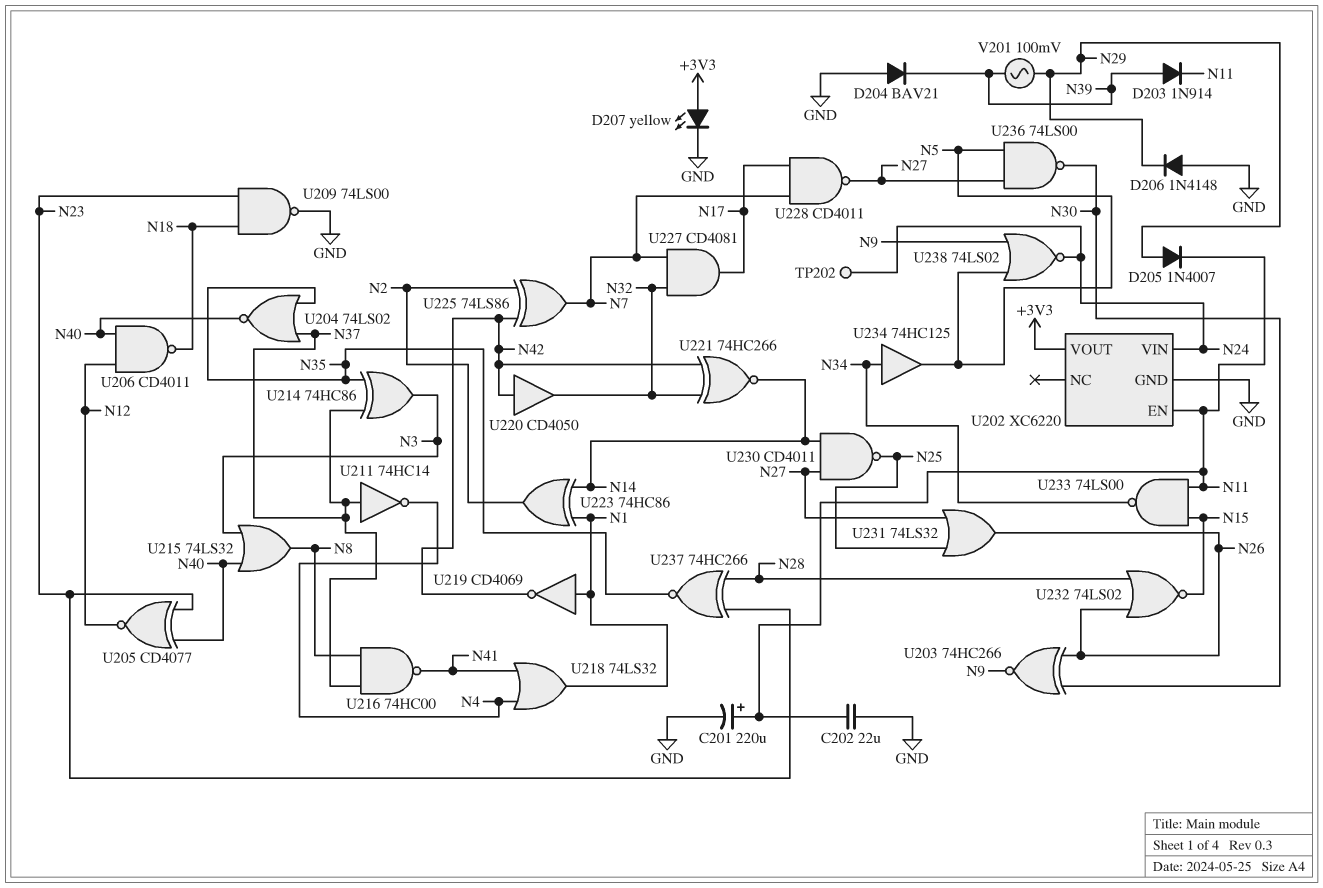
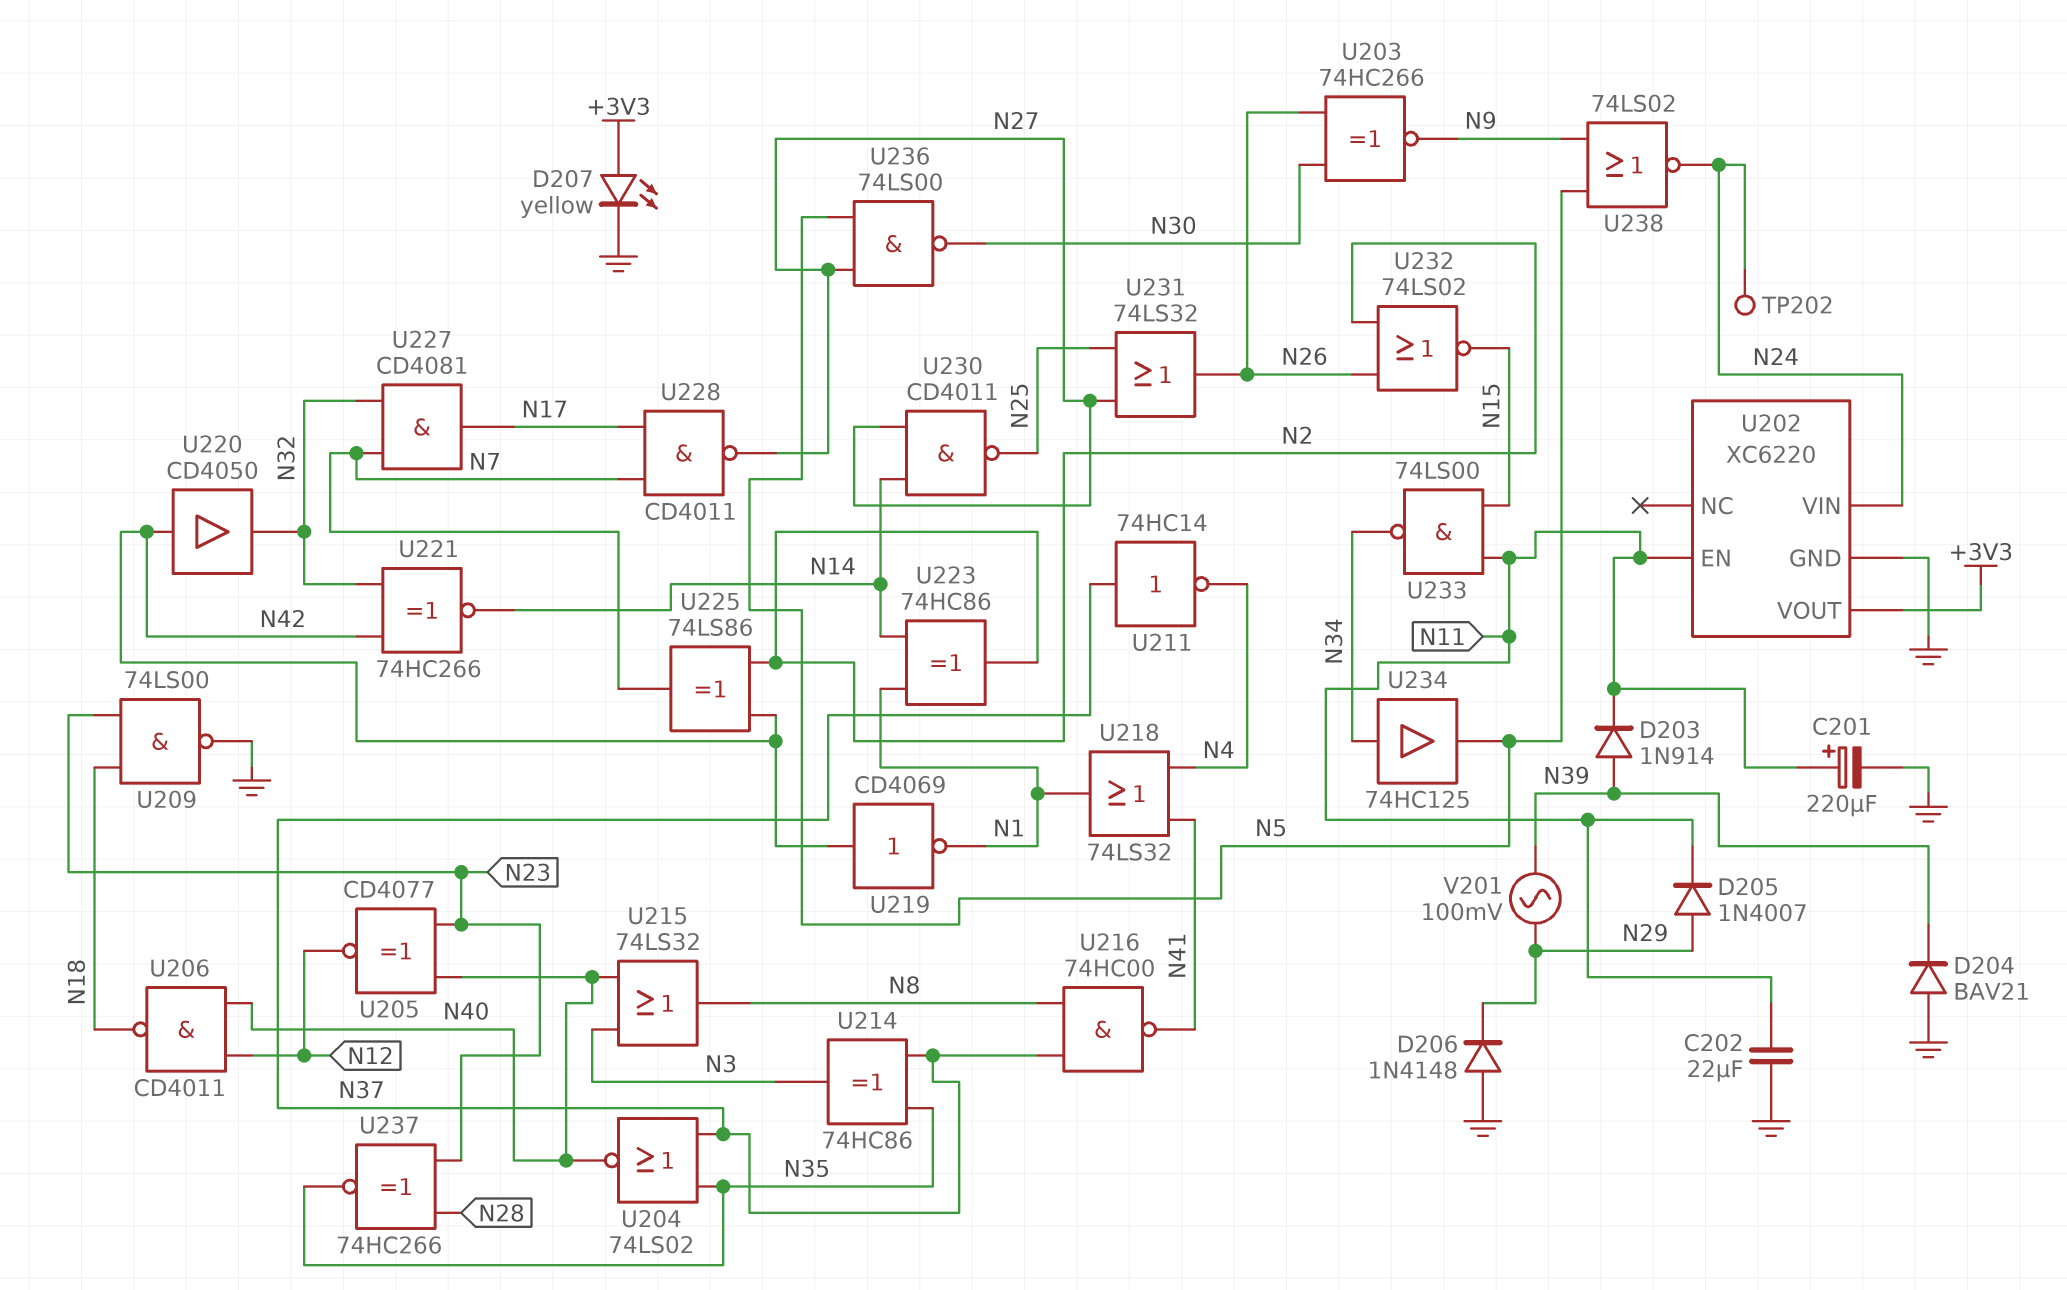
U219: NOT CD4069 (in N1, out N42) -> NOT CD4069 (in N42, out N1)
U232: NOR 74LS02 (in N26, in N28, out N15) -> NOR 74LS02 (in N2, in N26, out N15)

